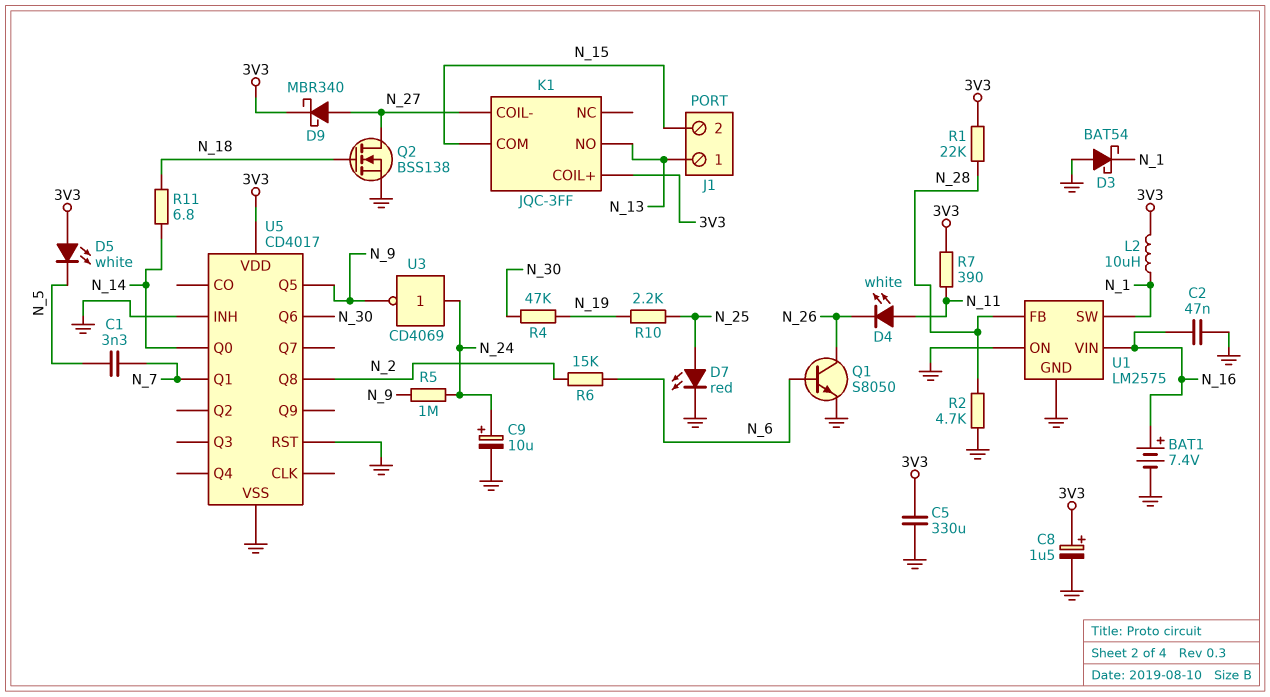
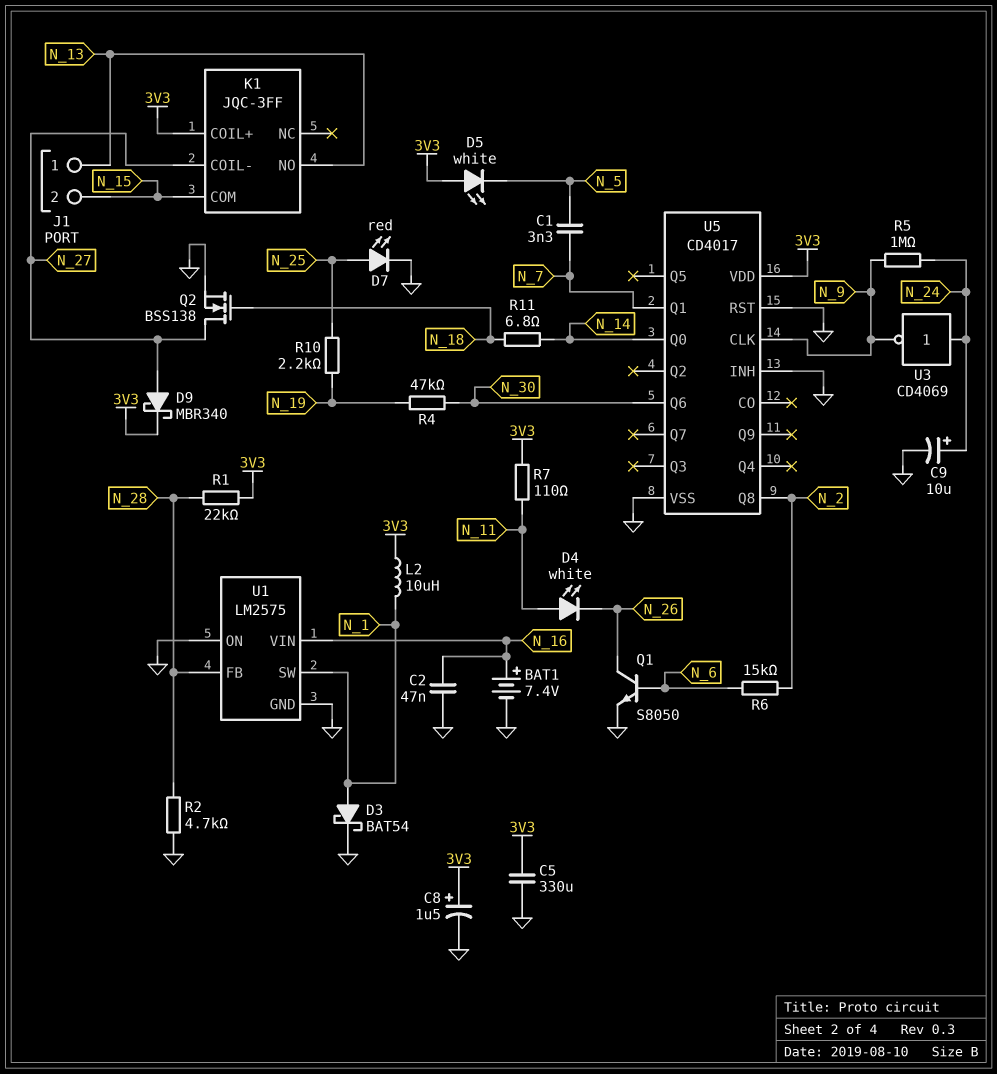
D3: schottky BAT54 (A GND, K N_1) -> schottky BAT54 (A N_1, K GND)
R7: 390 (3V3, N_11) -> 110 (3V3, N_11)
U5 pin CLK: none -> N_9
U5 pin Q5: N_9 -> none

